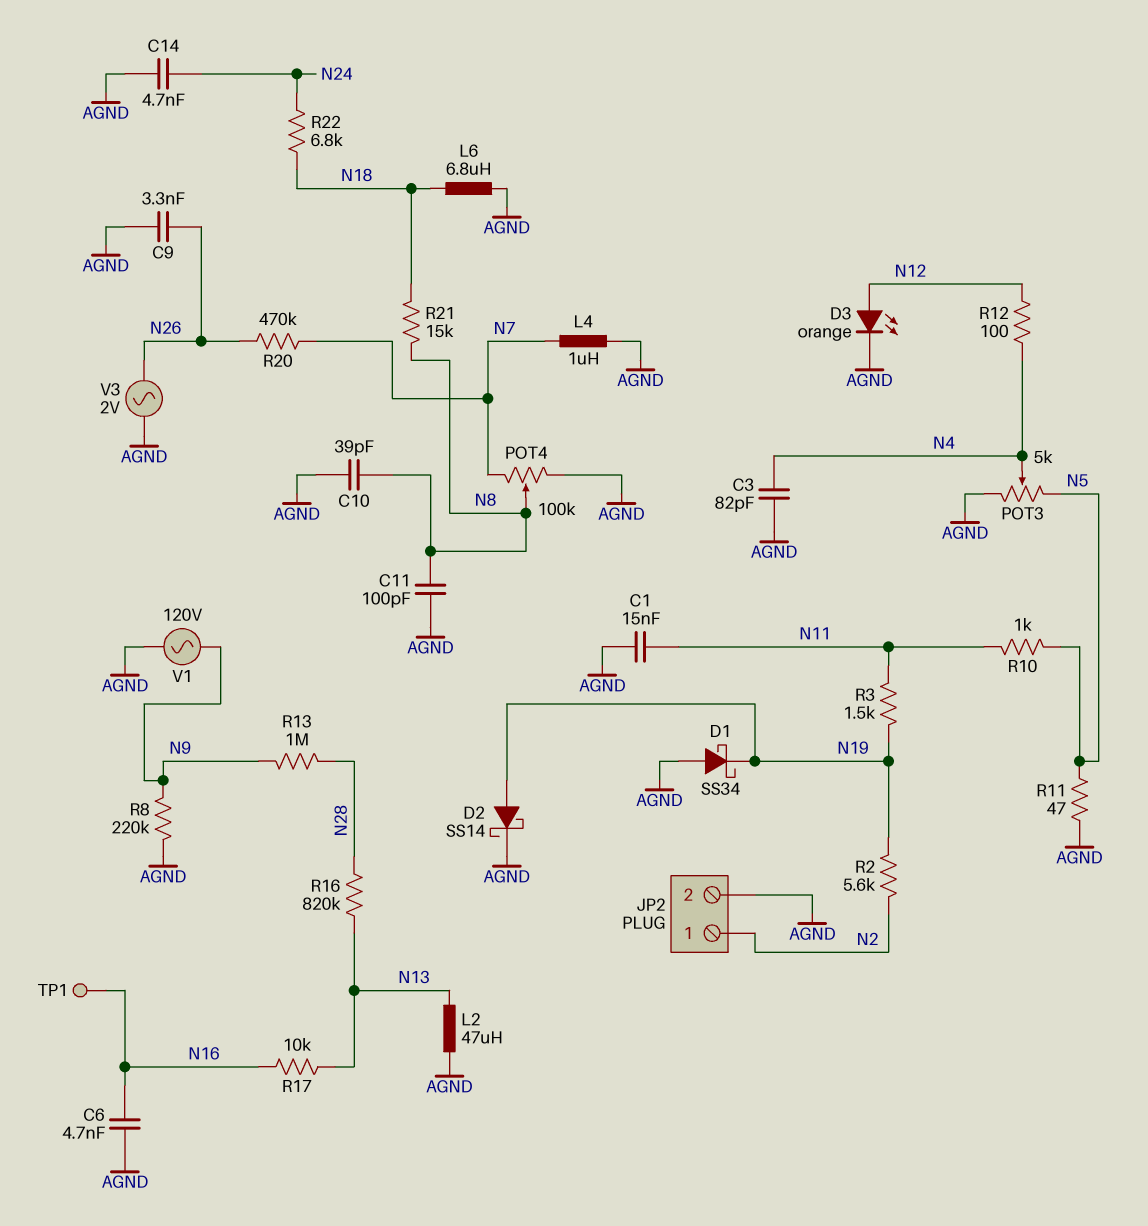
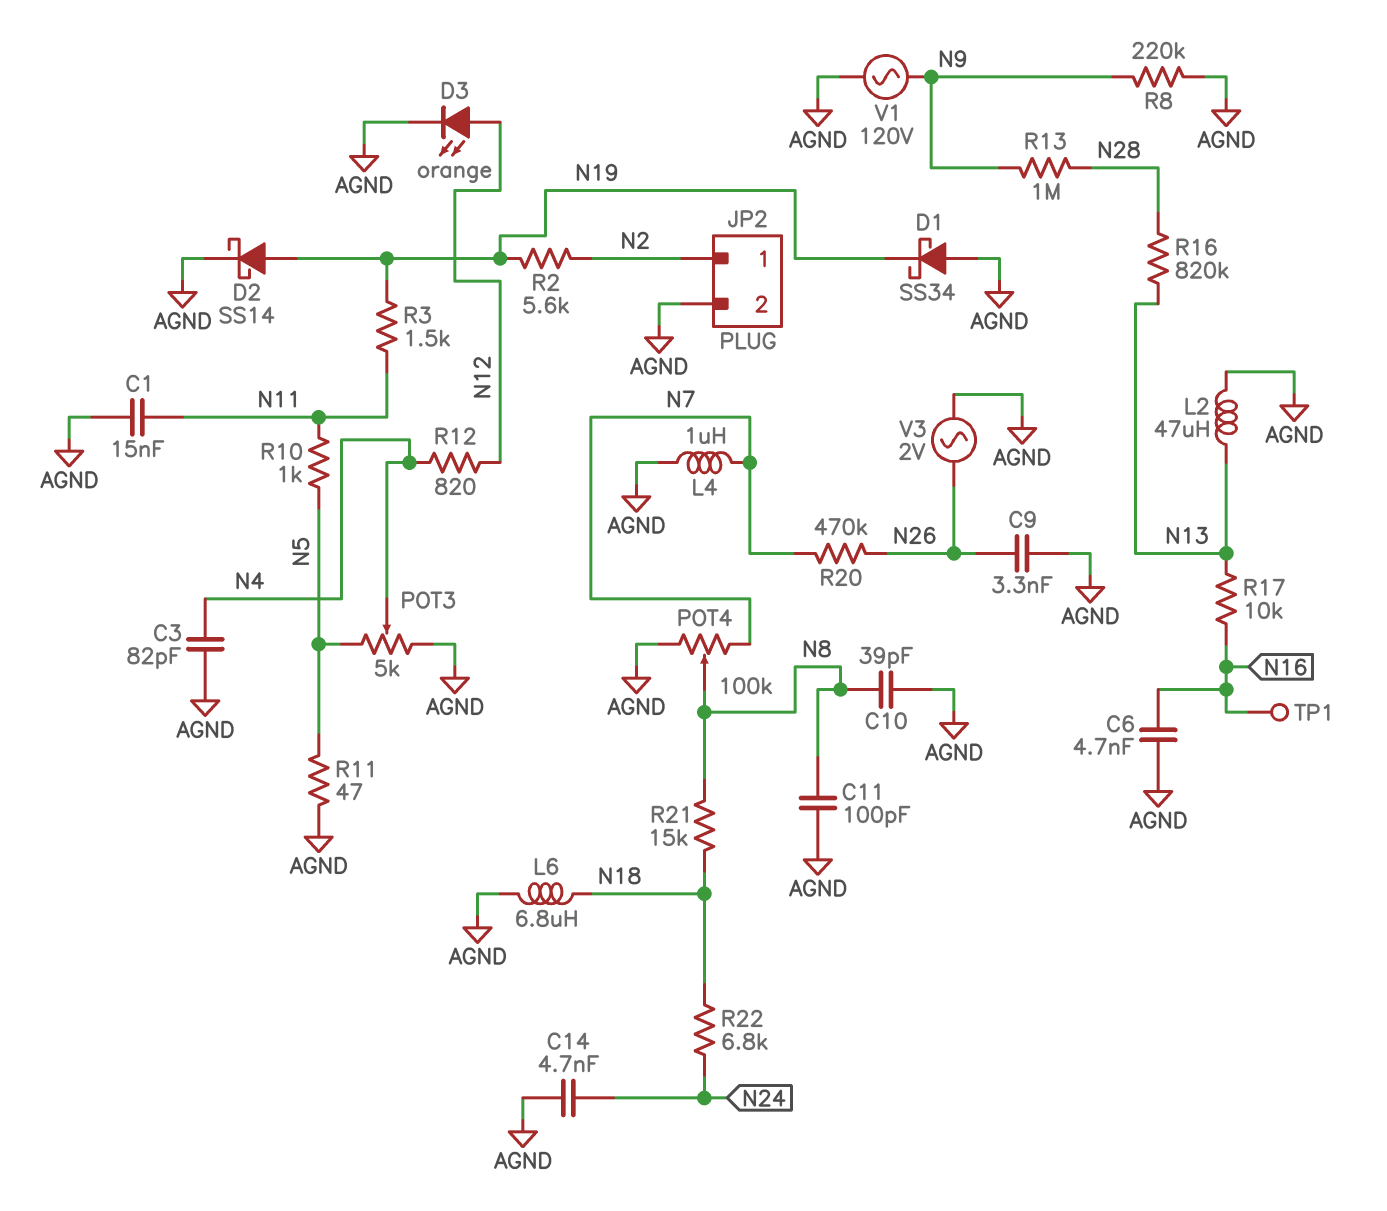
R12: 100 (N4, N12) -> 820 (N4, N12)

